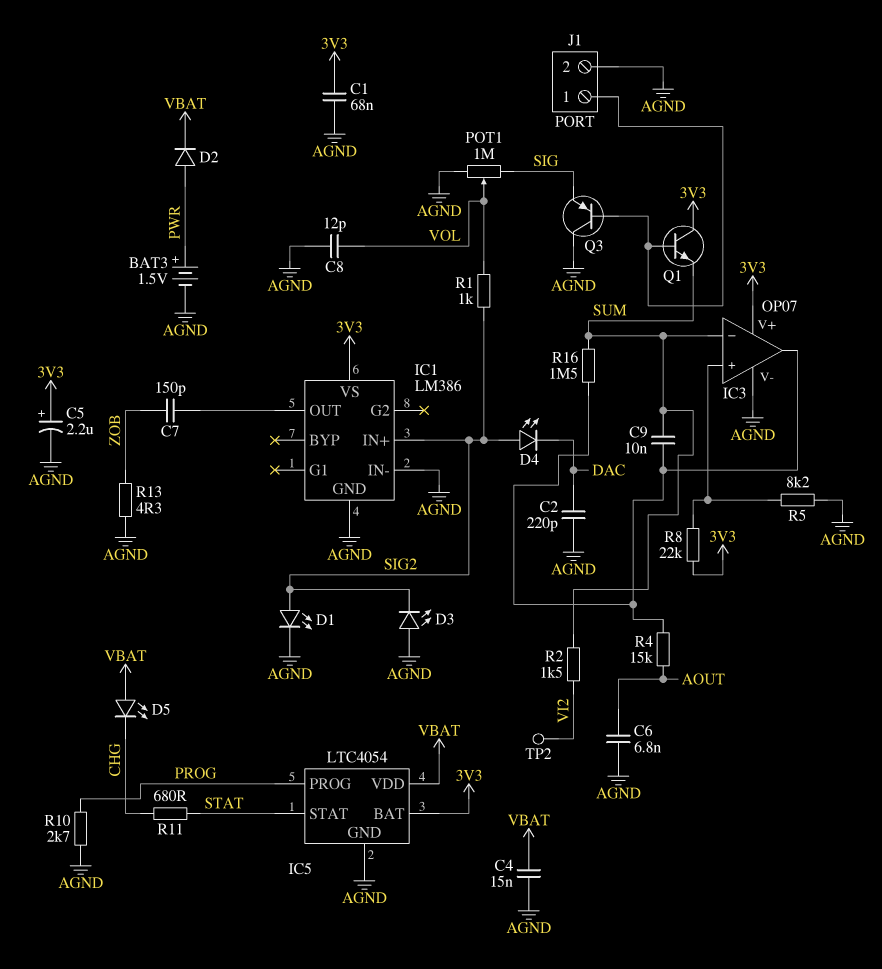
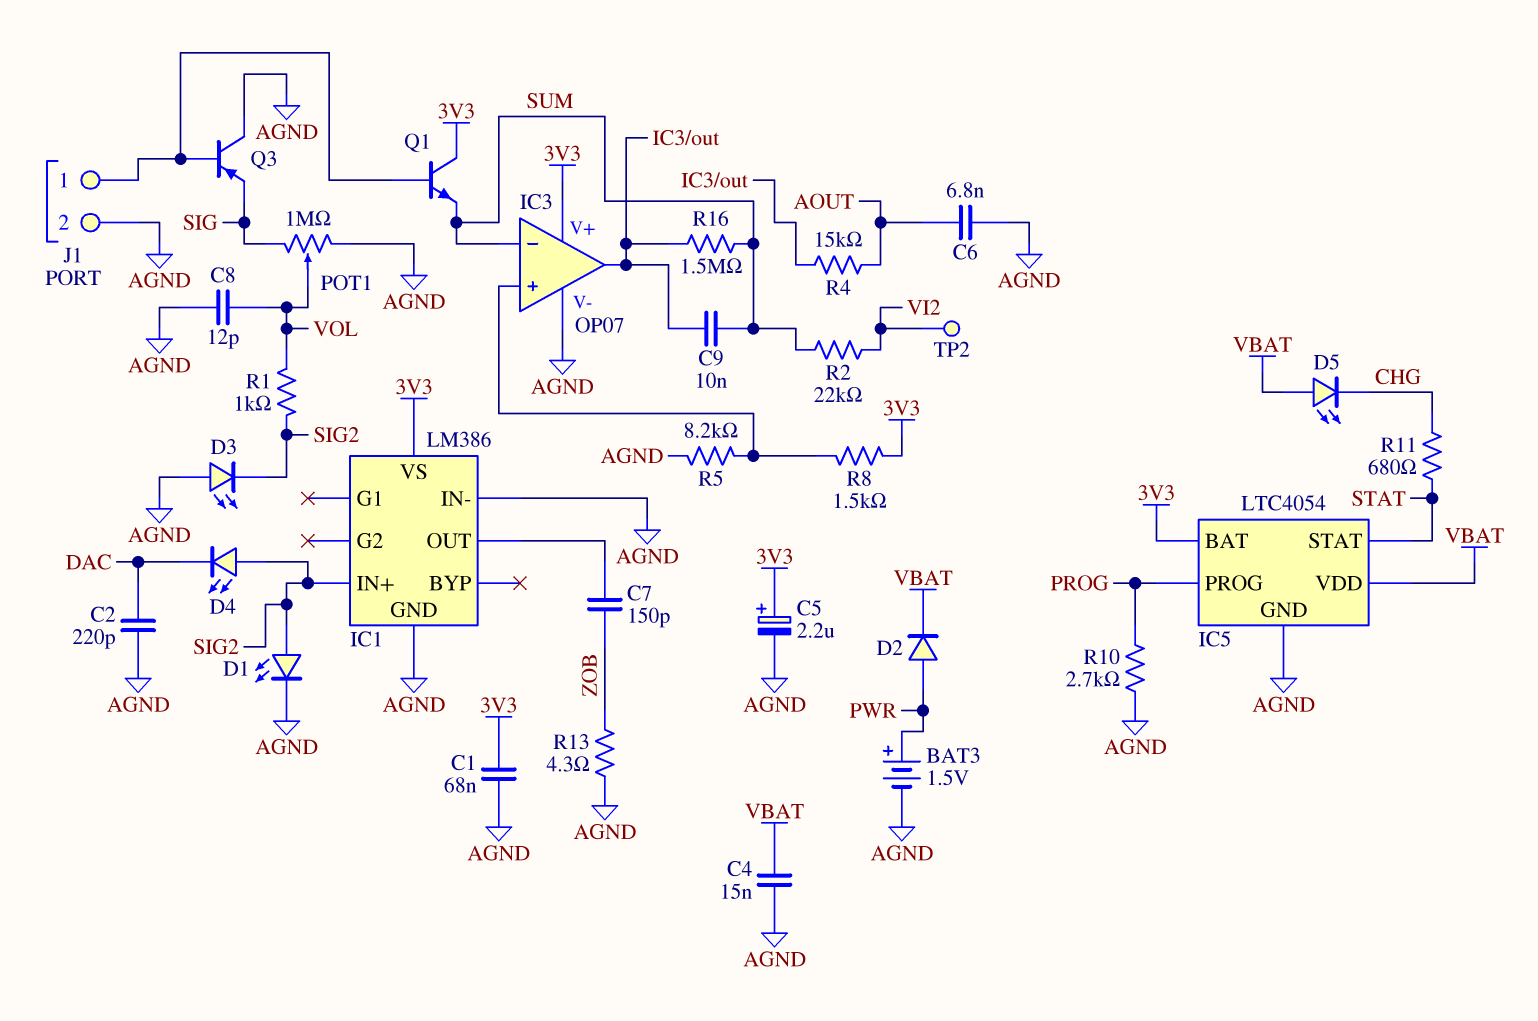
R2: 1.5k (SUM, VI2) -> 22k (SUM, VI2)
R8: 22k (3V3, IC3/in+) -> 1.5k (3V3, IC3/in+)

